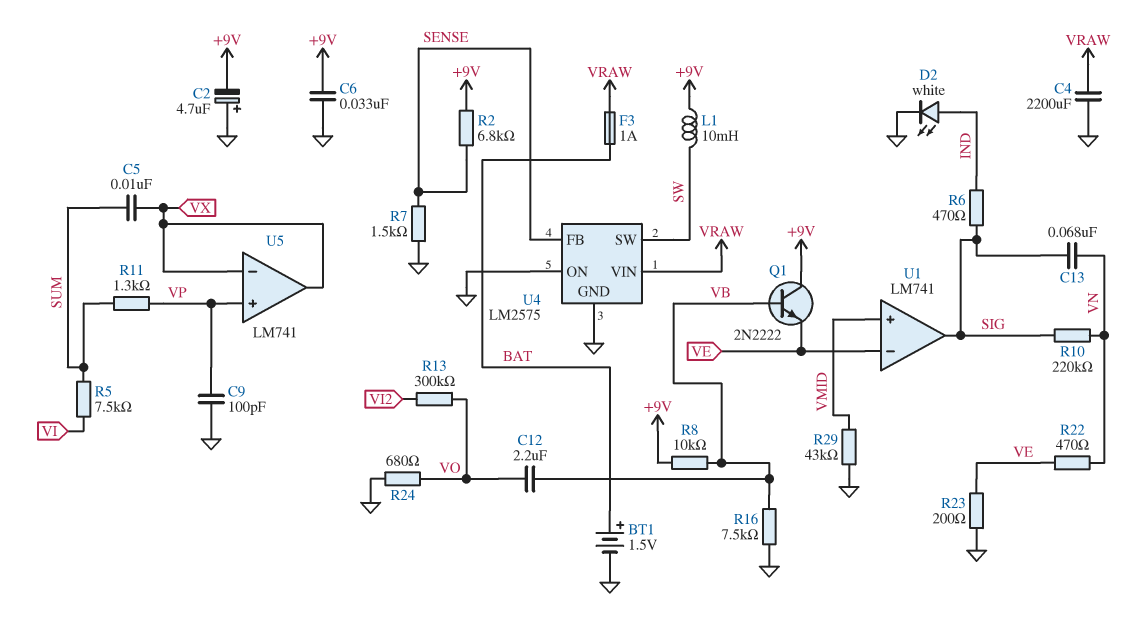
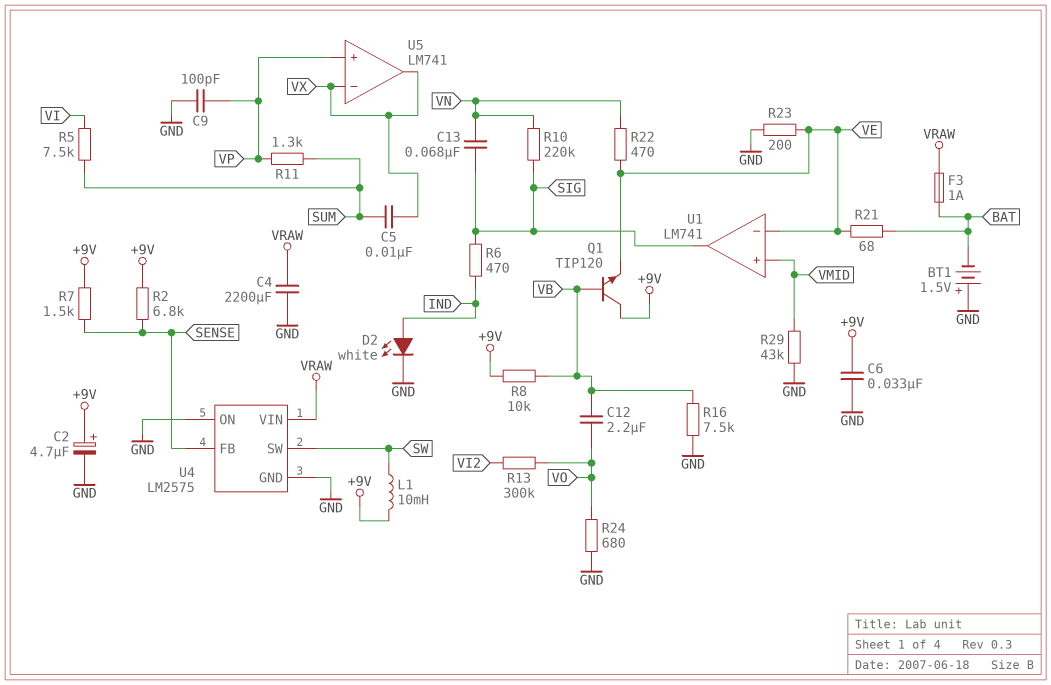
BT1: 1.5V (plus BAT, minus GND) -> 1.5V (plus GND, minus BAT)
C2: 4.7uF (plus GND, minus +9V) -> 4.7uF (plus +9V, minus GND)
Q1: NPN 2N2222 (B VB, C +9V, E VE) -> NPN TIP120 (B VB, C +9V, E VE)
R7: 1.5k (GND, SENSE) -> 1.5k (+9V, SENSE)
R21: none -> 68 (BAT, VE)

